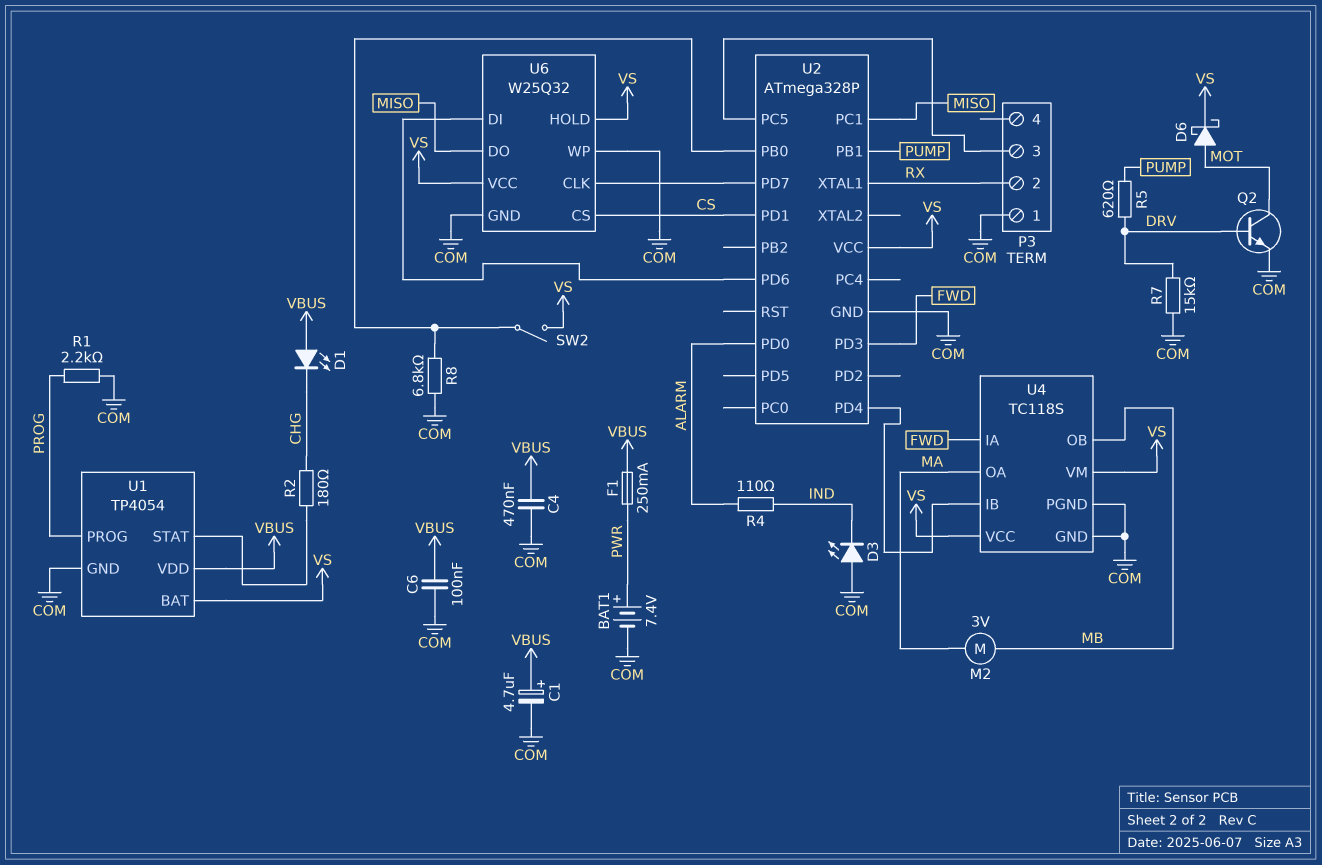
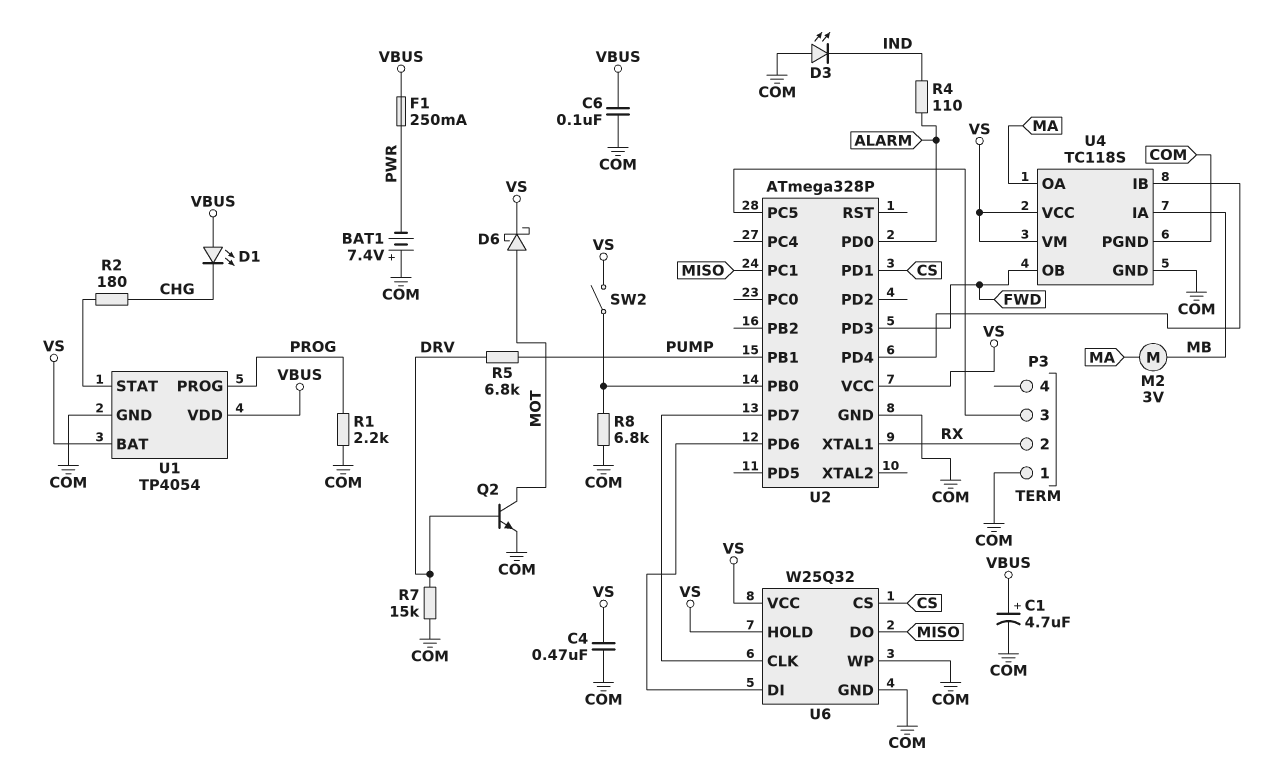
BAT1: 7.4V (plus PWR, minus COM) -> 7.4V (plus COM, minus PWR)
C4: 470nF (COM, VBUS) -> 470nF (COM, VS)
R5: 620 (DRV, PUMP) -> 6.8k (DRV, PUMP)
U4 pin IA: FWD -> MB
U4 pin OB: MB -> FWD

